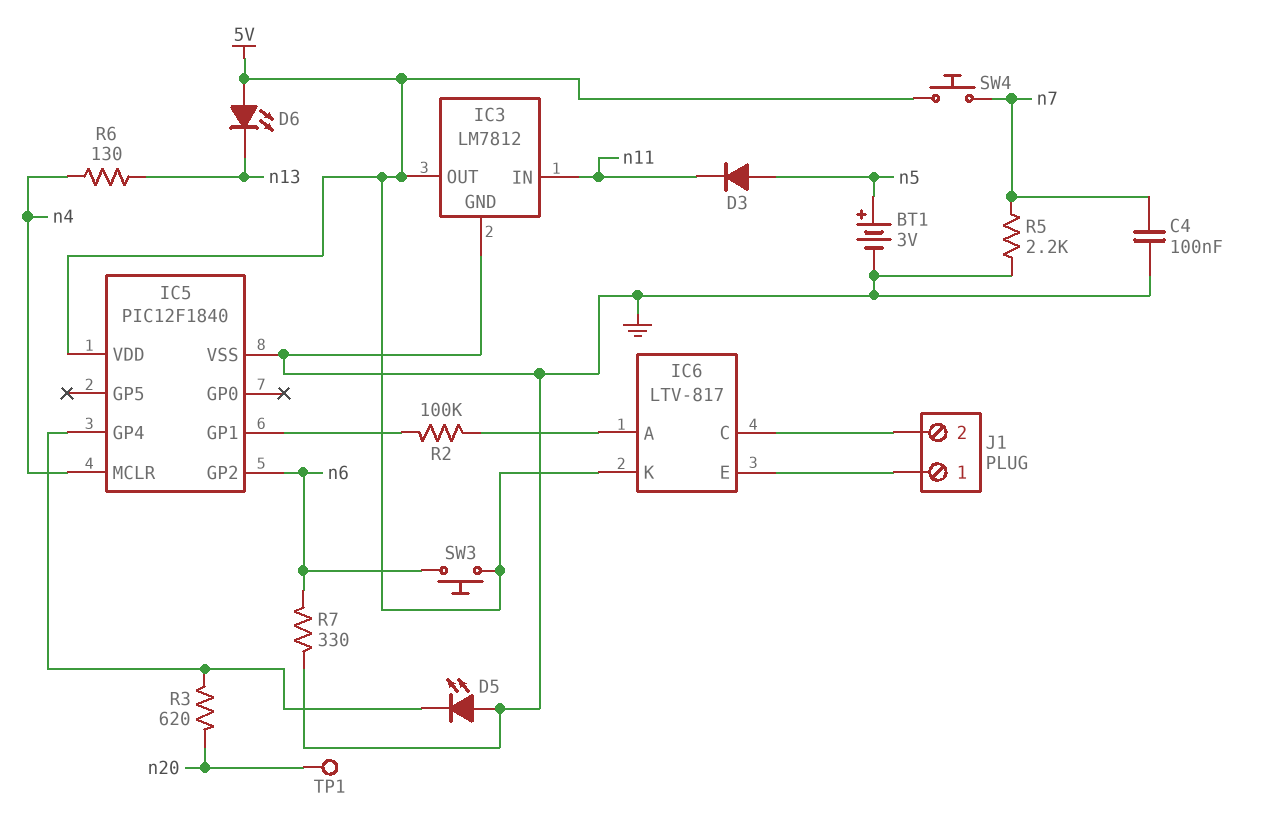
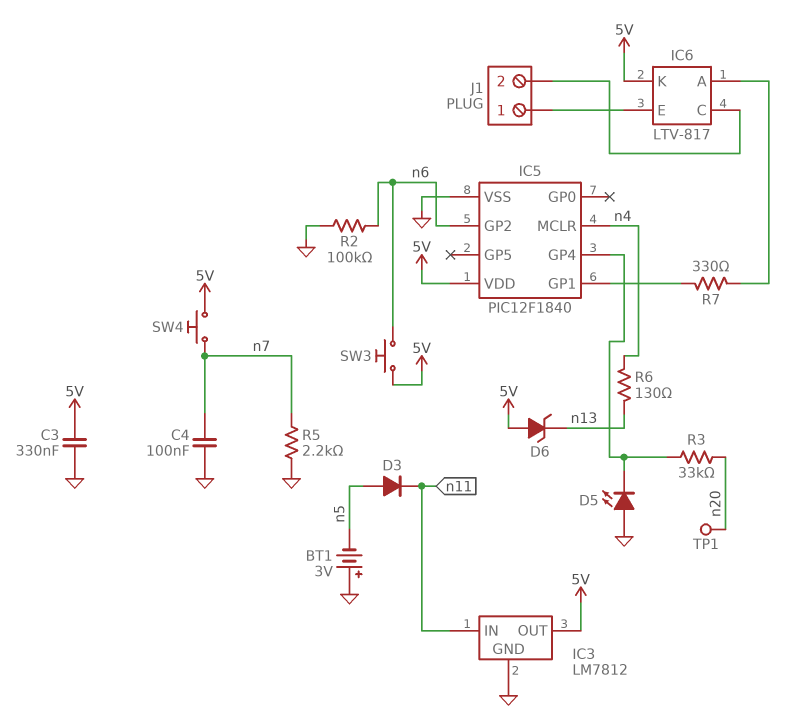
BT1: 3V (plus n5, minus GND) -> 3V (plus GND, minus n5)
C3: none -> 330nF (5V, GND)
D6: LED (A 5V, K n13) -> zener (A 5V, K n13)
R2: 100k (IC5/GP1, IC6/A) -> 100k (GND, n6)
R3: 620 (IC5/GP4, n20) -> 33k (IC5/GP4, n20)
R7: 330 (GND, n6) -> 330 (IC5/GP1, IC6/A)

